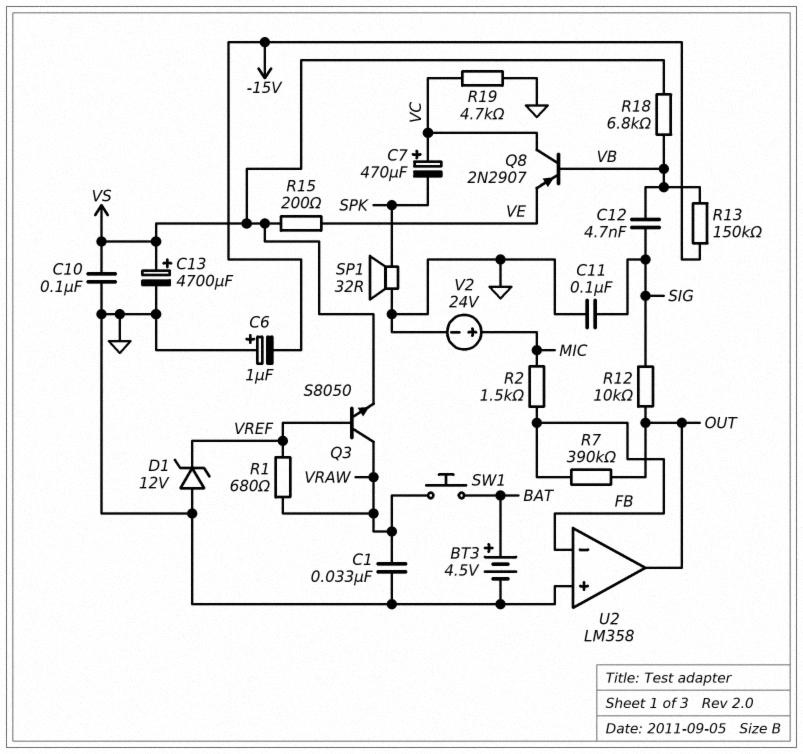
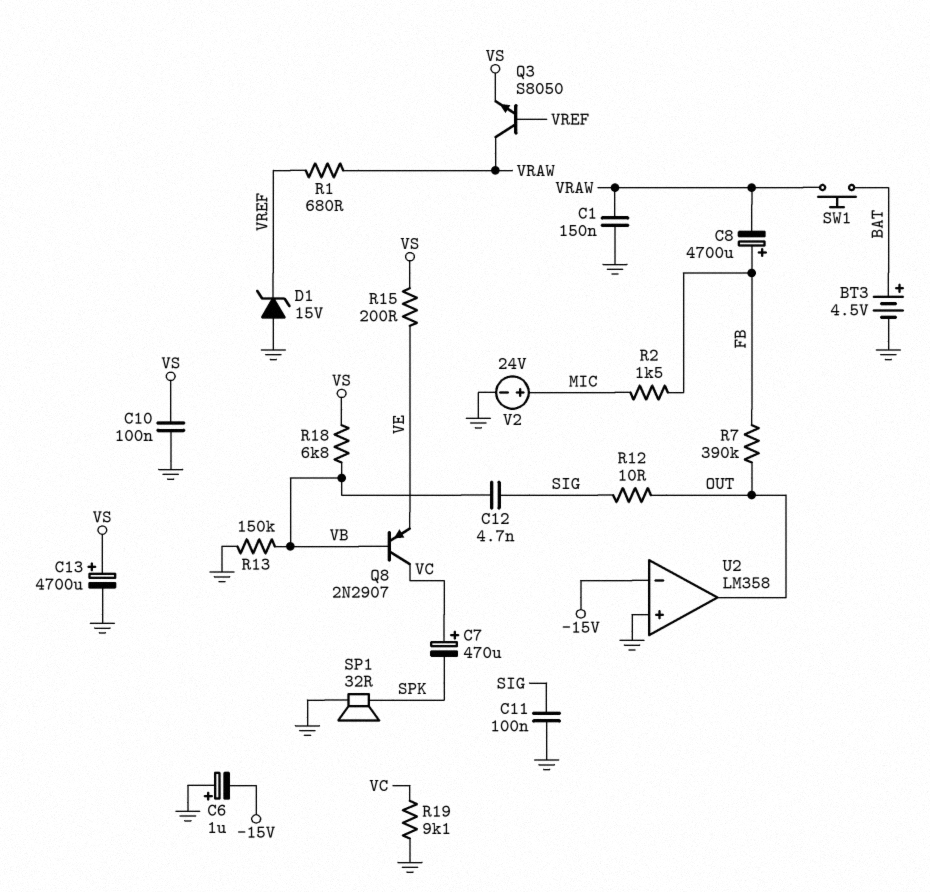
C1: 33nF (GND, VRAW) -> 150nF (GND, VRAW)
C8: none -> 4700uF (plus FB, minus VRAW)
D1: zener 12V (A GND, K VREF) -> zener 15V (A GND, K VREF)
R12: 10k (OUT, SIG) -> 10 (OUT, SIG)
R13: 150k (-15V, VB) -> 150k (GND, VB)
R19: 4.7k (GND, VC) -> 9.1k (GND, VC)
U2 pin in-: FB -> -15V

